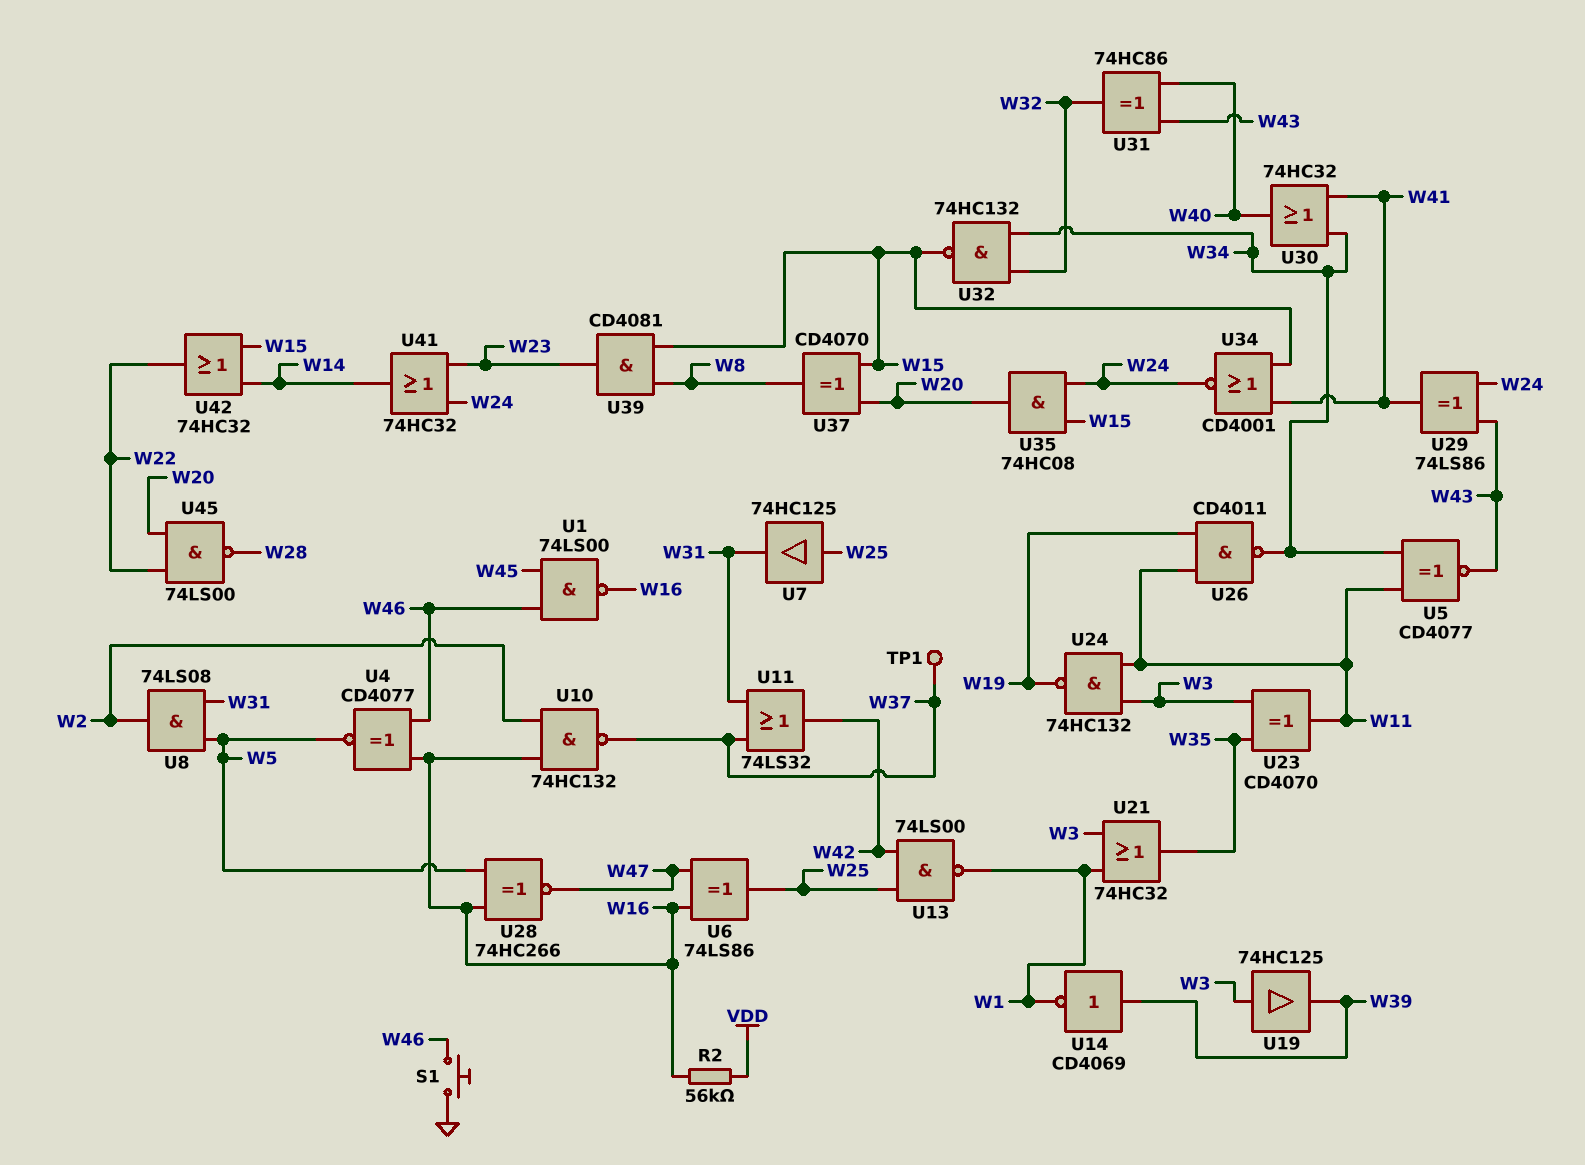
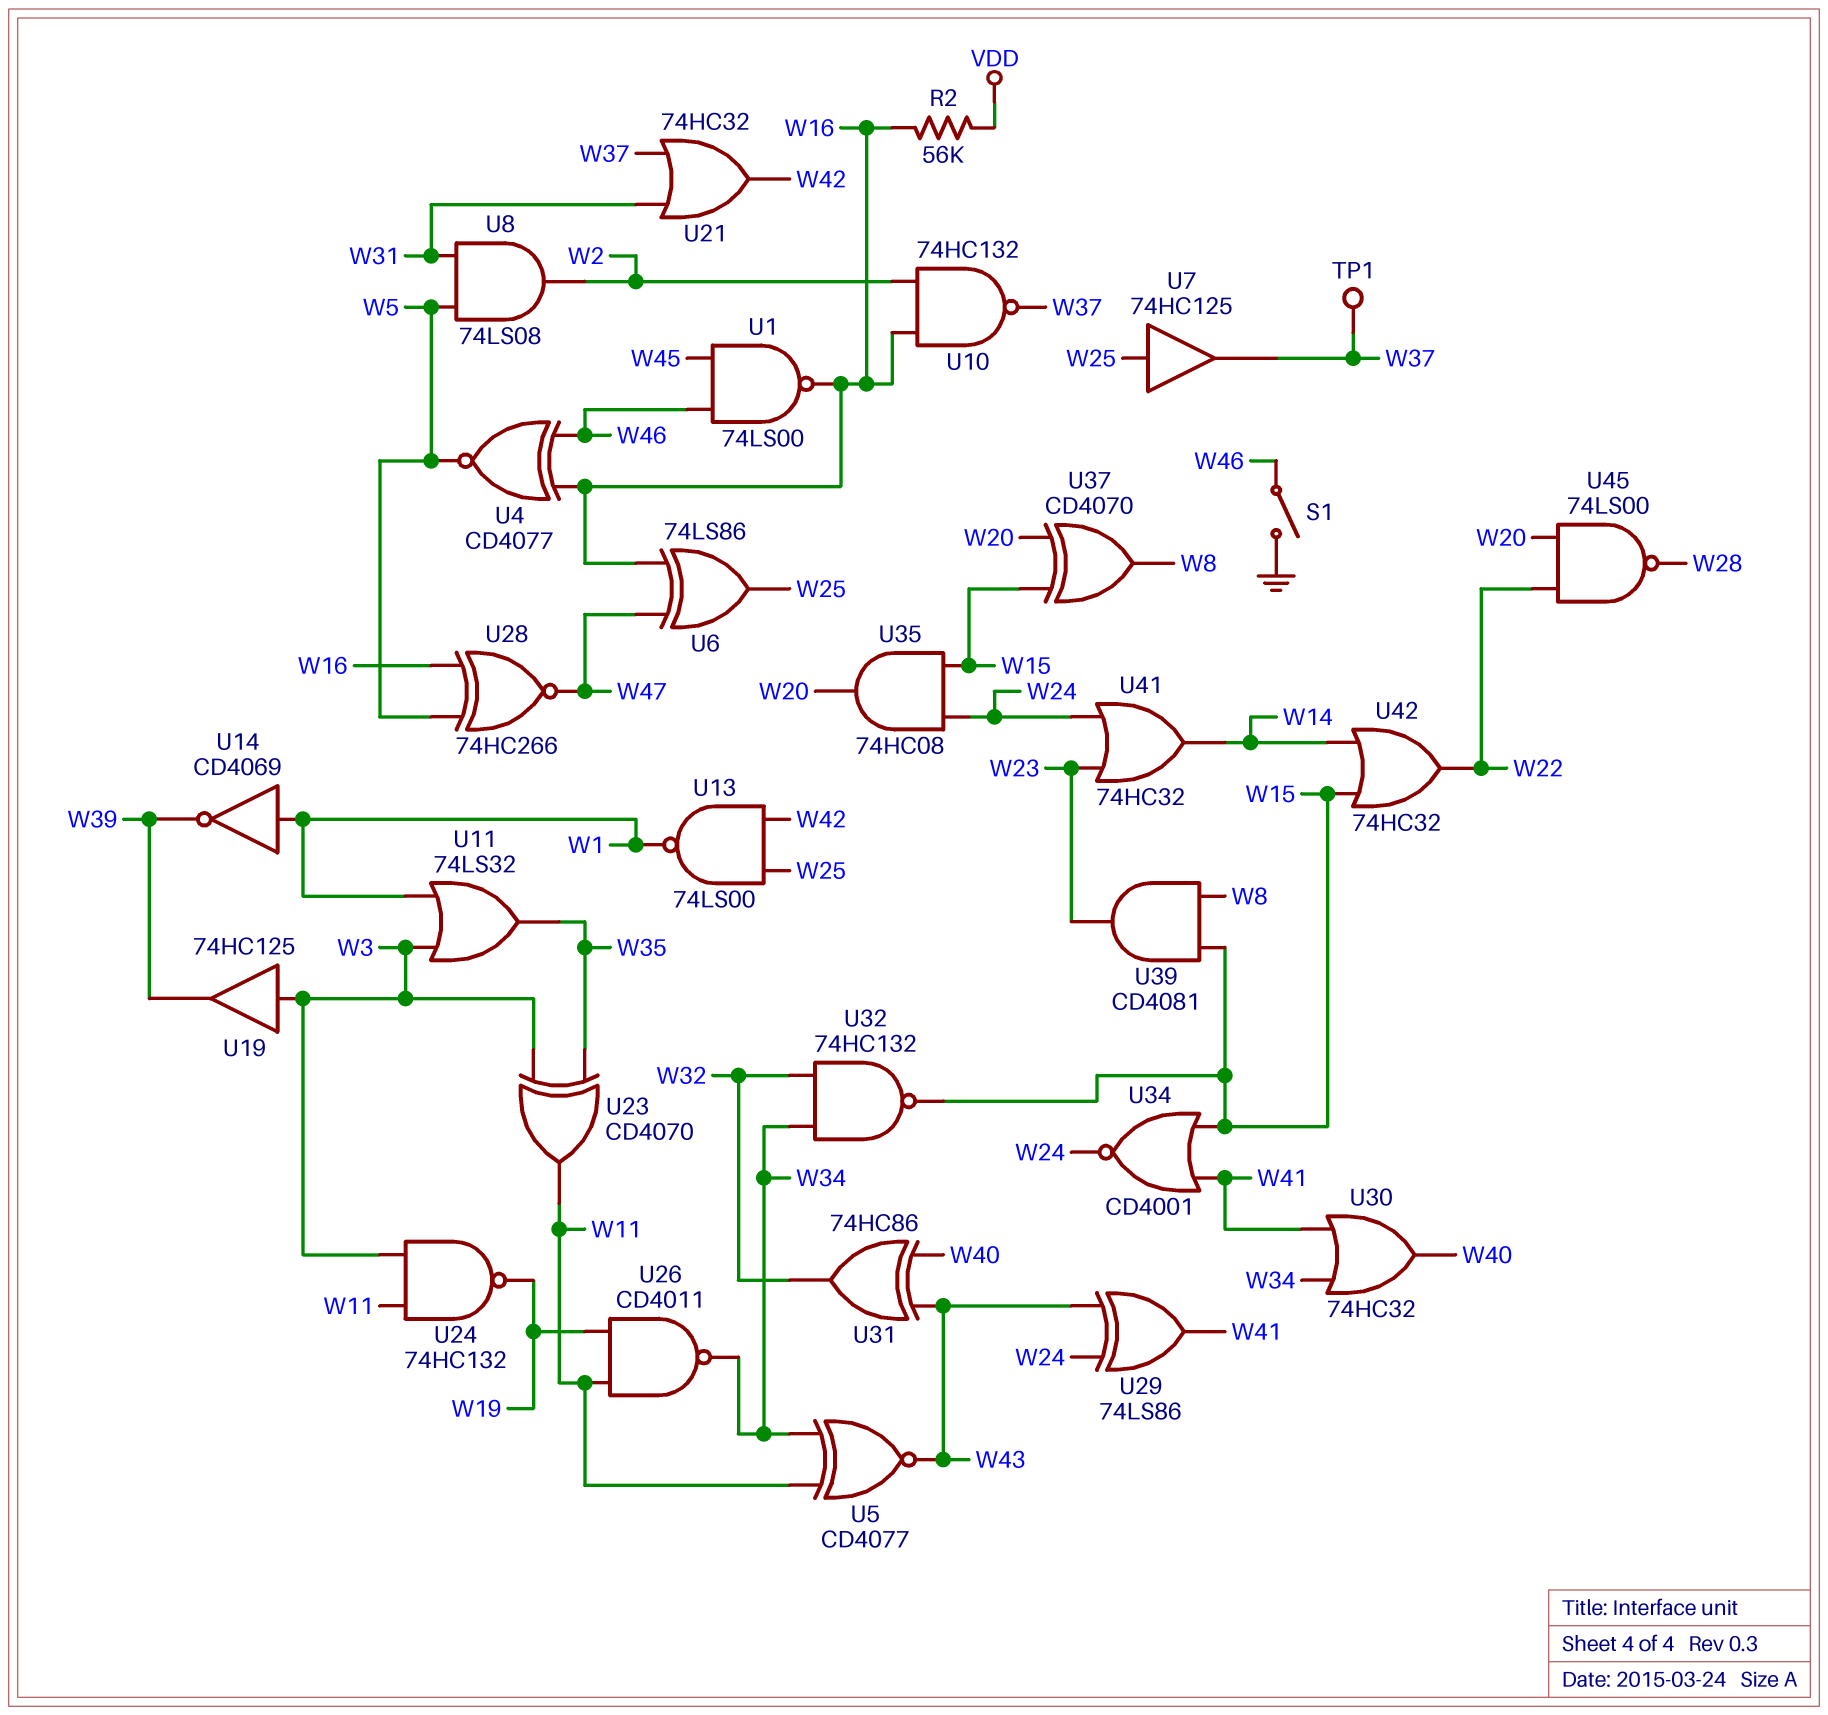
S1: button (GND, W46) -> switch (GND, W46)
U7: buffer 74HC125 (in W25, out W31) -> buffer 74HC125 (in W25, out W37)
U11: OR 74LS32 (in W31, in W37, out W42) -> OR 74LS32 (in W1, in W3, out W35)
U14: NOT CD4069 (in W39, out W1) -> NOT CD4069 (in W1, out W39)
U21: OR 74HC32 (in W1, in W3, out W35) -> OR 74HC32 (in W31, in W37, out W42)

